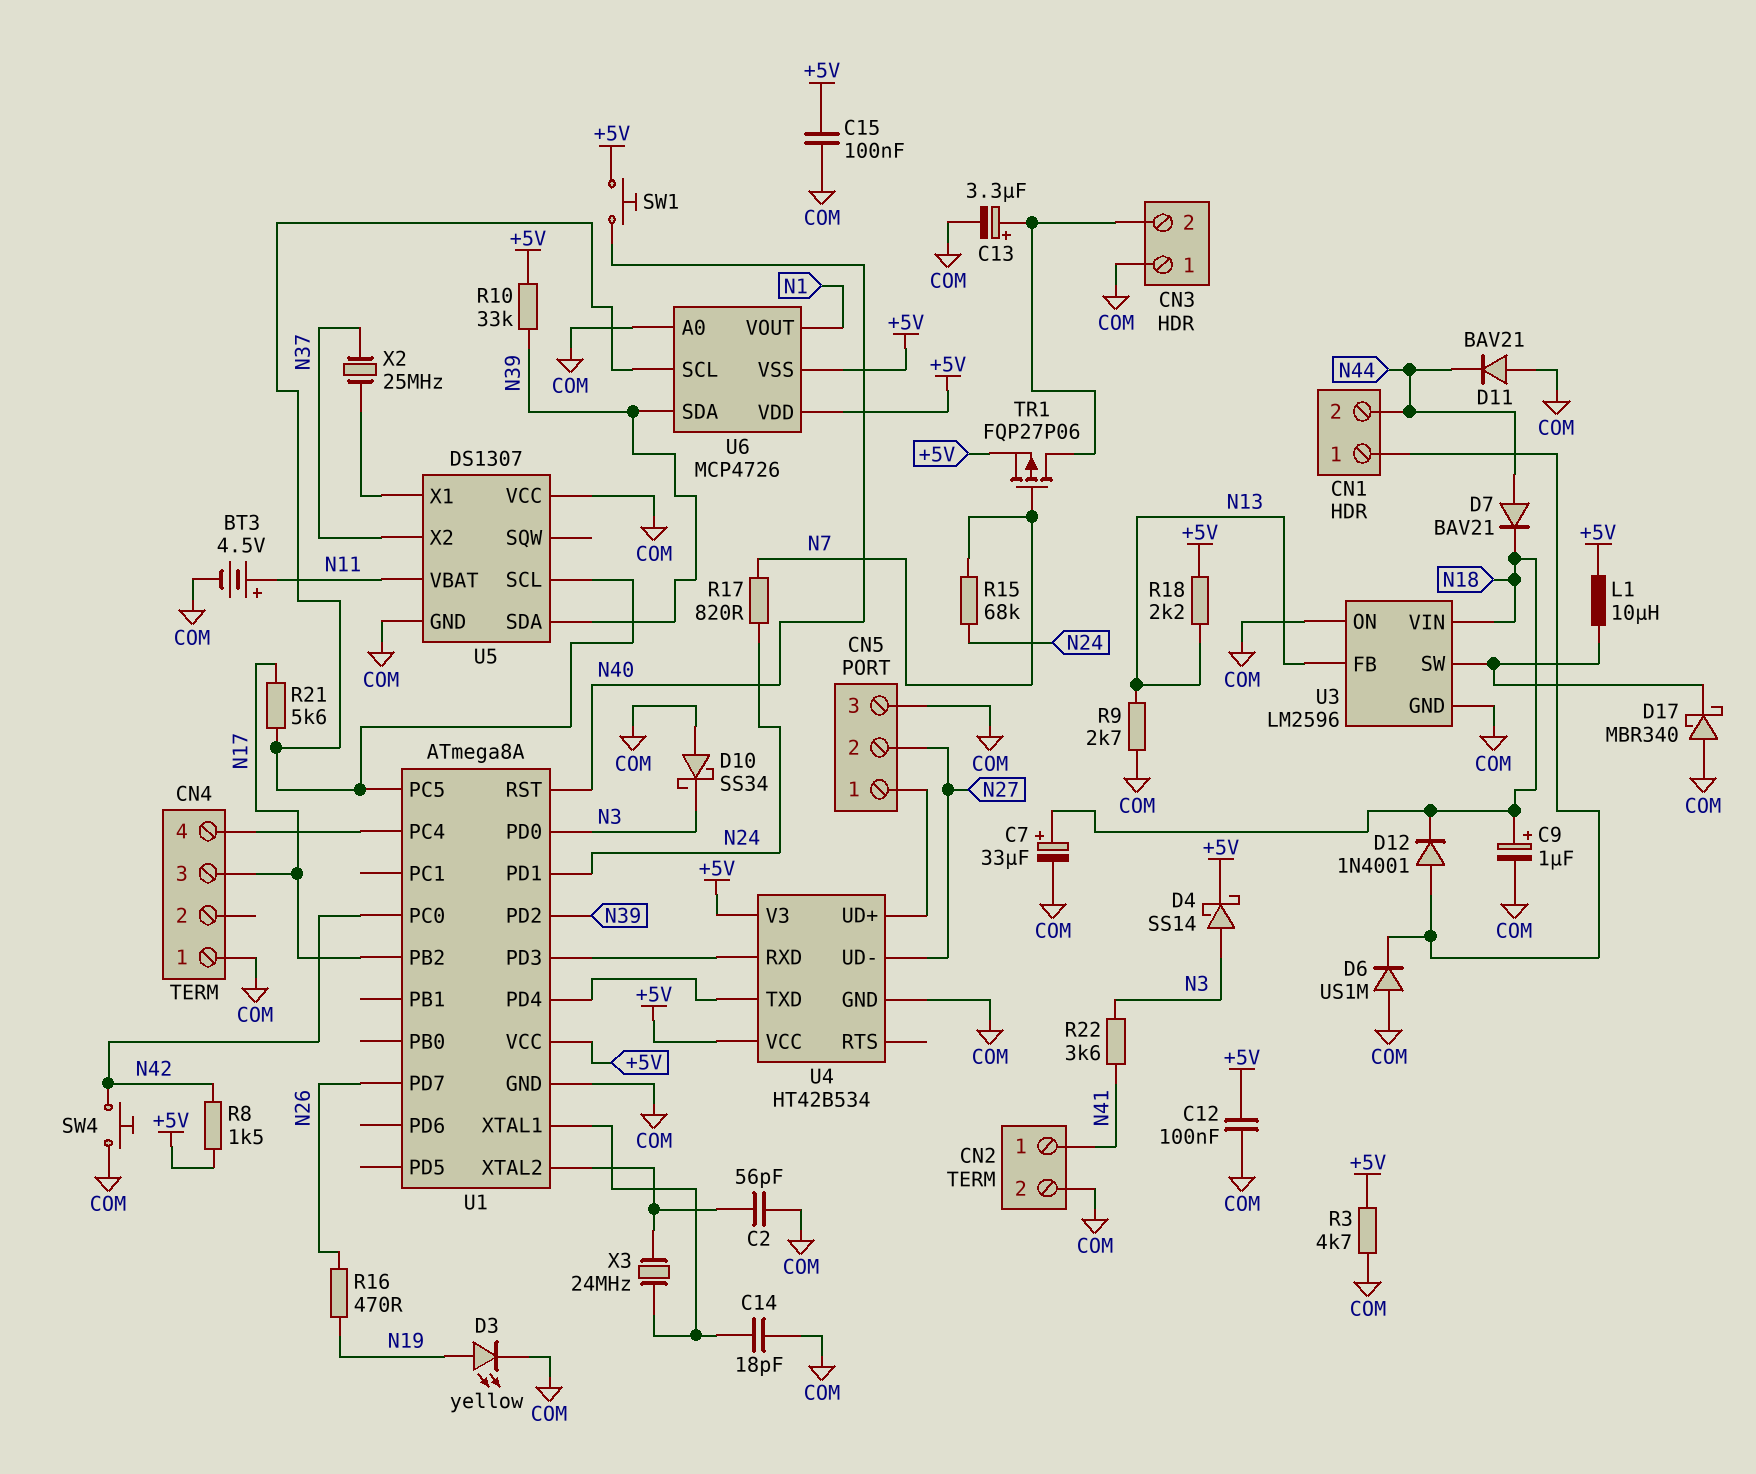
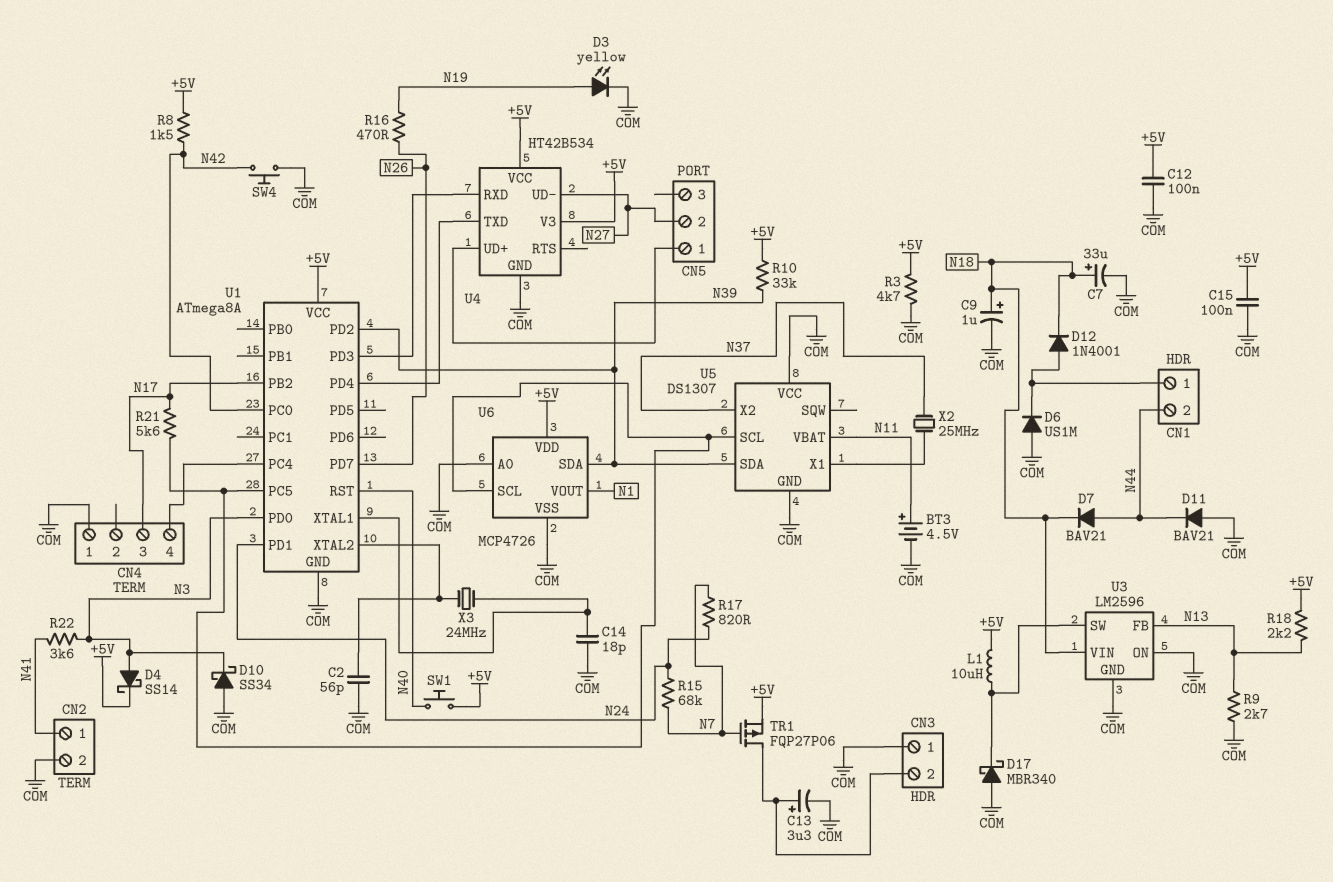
CN5 pin 3: COM -> none
U6 pin VSS: +5V -> COM

